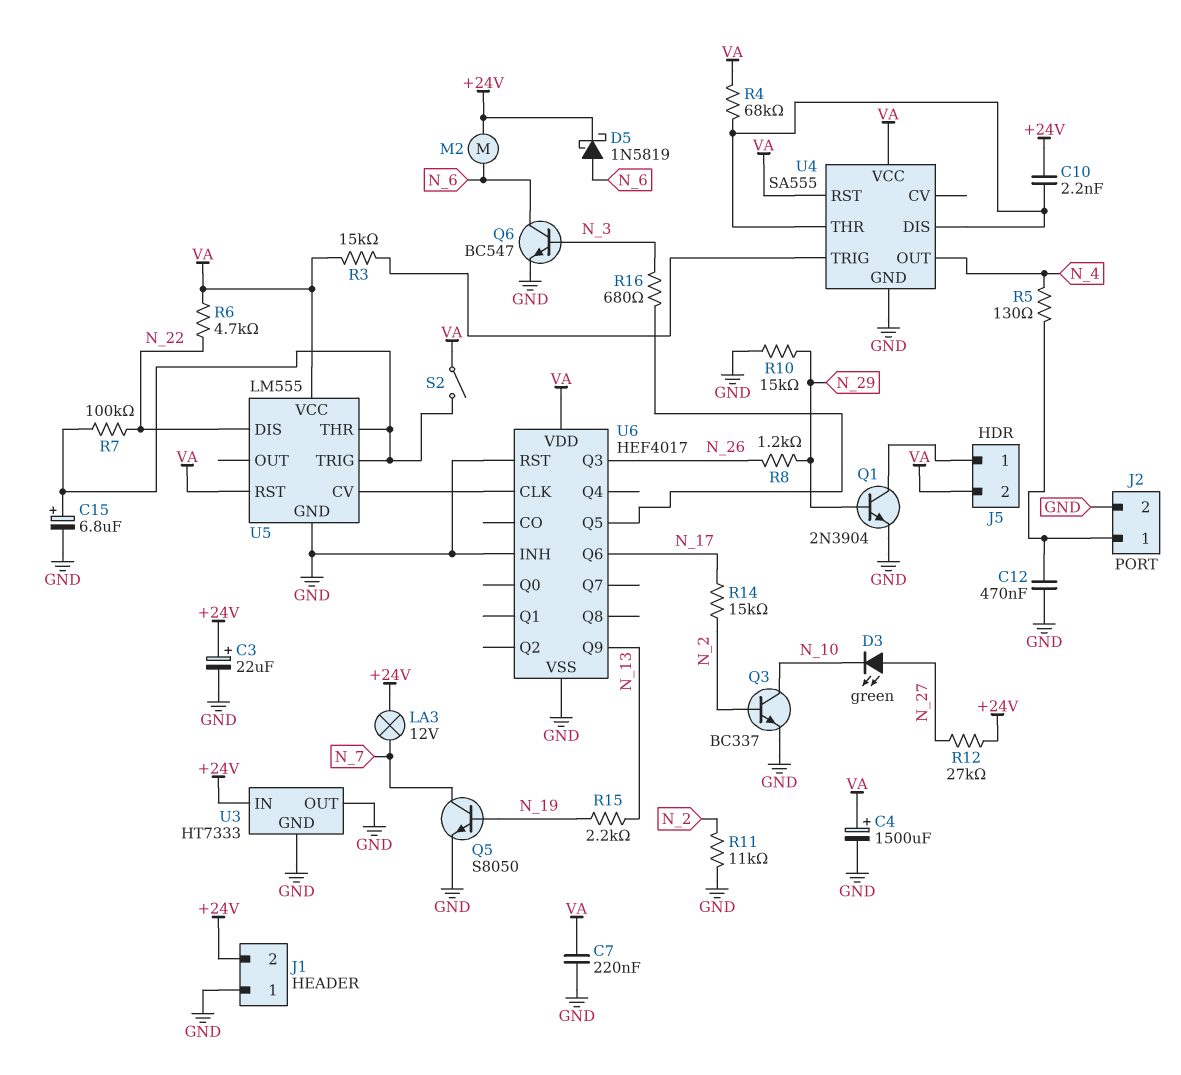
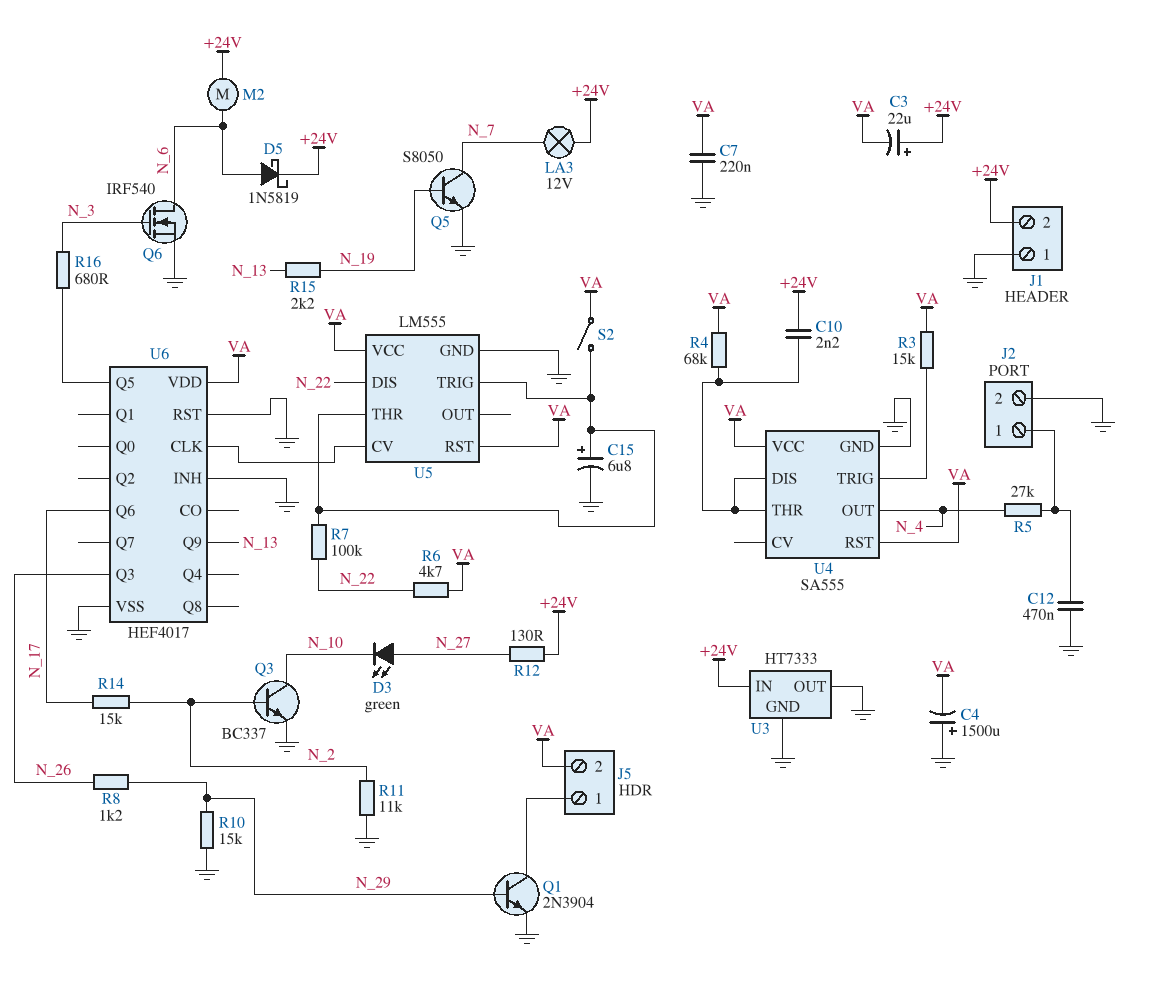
C3: 22uF (plus +24V, minus GND) -> 22uF (plus +24V, minus VA)
C4: 1500uF (plus VA, minus GND) -> 1500uF (plus GND, minus VA)
Q6: NPN BC547 (B N_3, C N_6, E GND) -> NMOS IRF540 (G N_3, D N_6, S GND)
R5: 130 (J2/1, N_4) -> 27k (J2/1, N_4)
R12: 27k (+24V, N_27) -> 130 (+24V, N_27)

